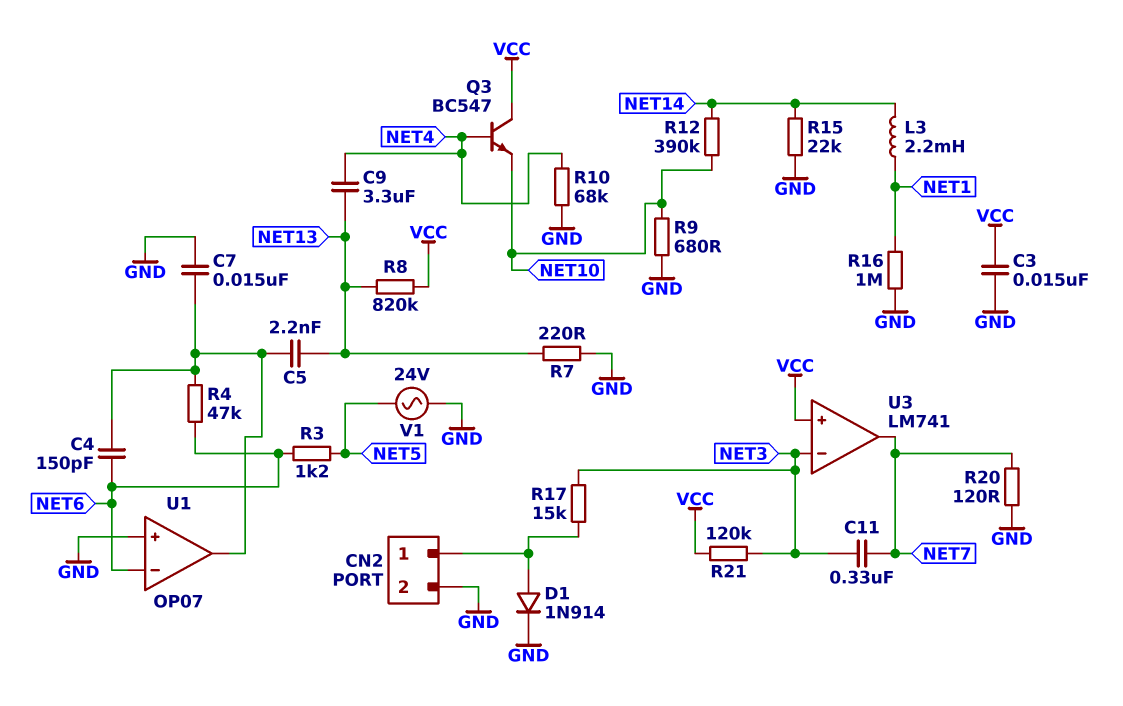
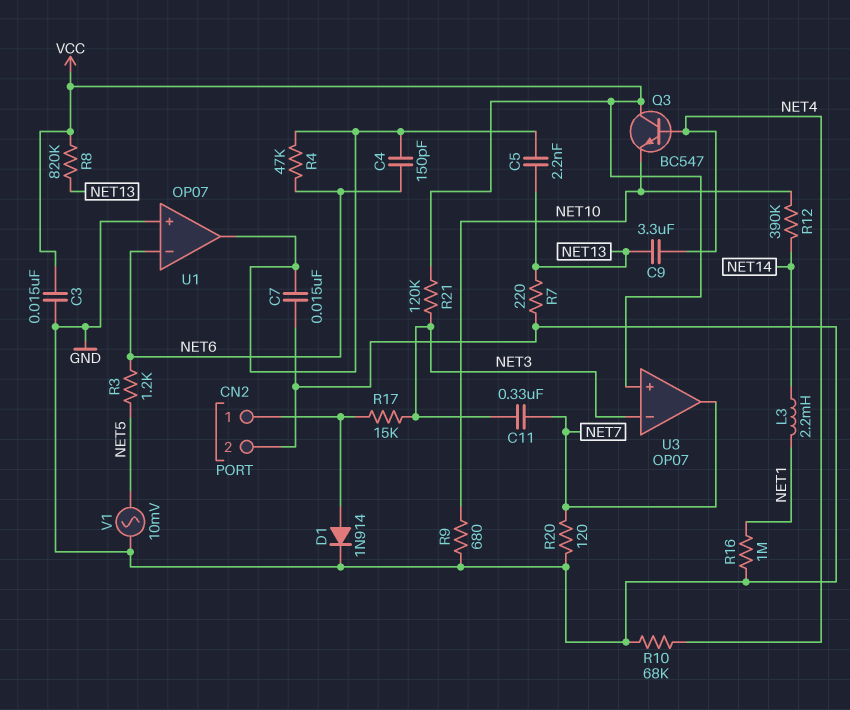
R15: 22k (GND, NET14) -> none
U3: LM741 -> OP07
V1: AC 24V (GND, NET5) -> AC 10mV (GND, NET5)

